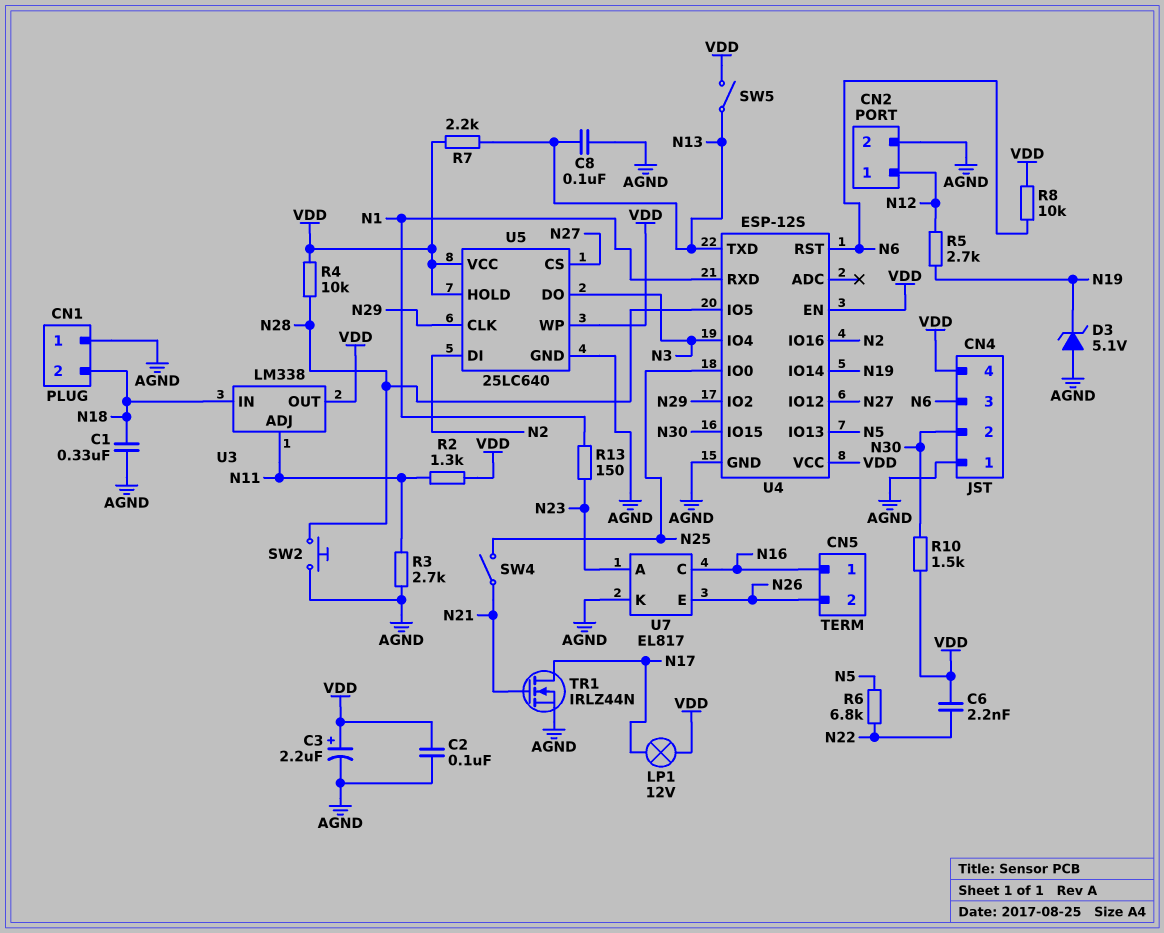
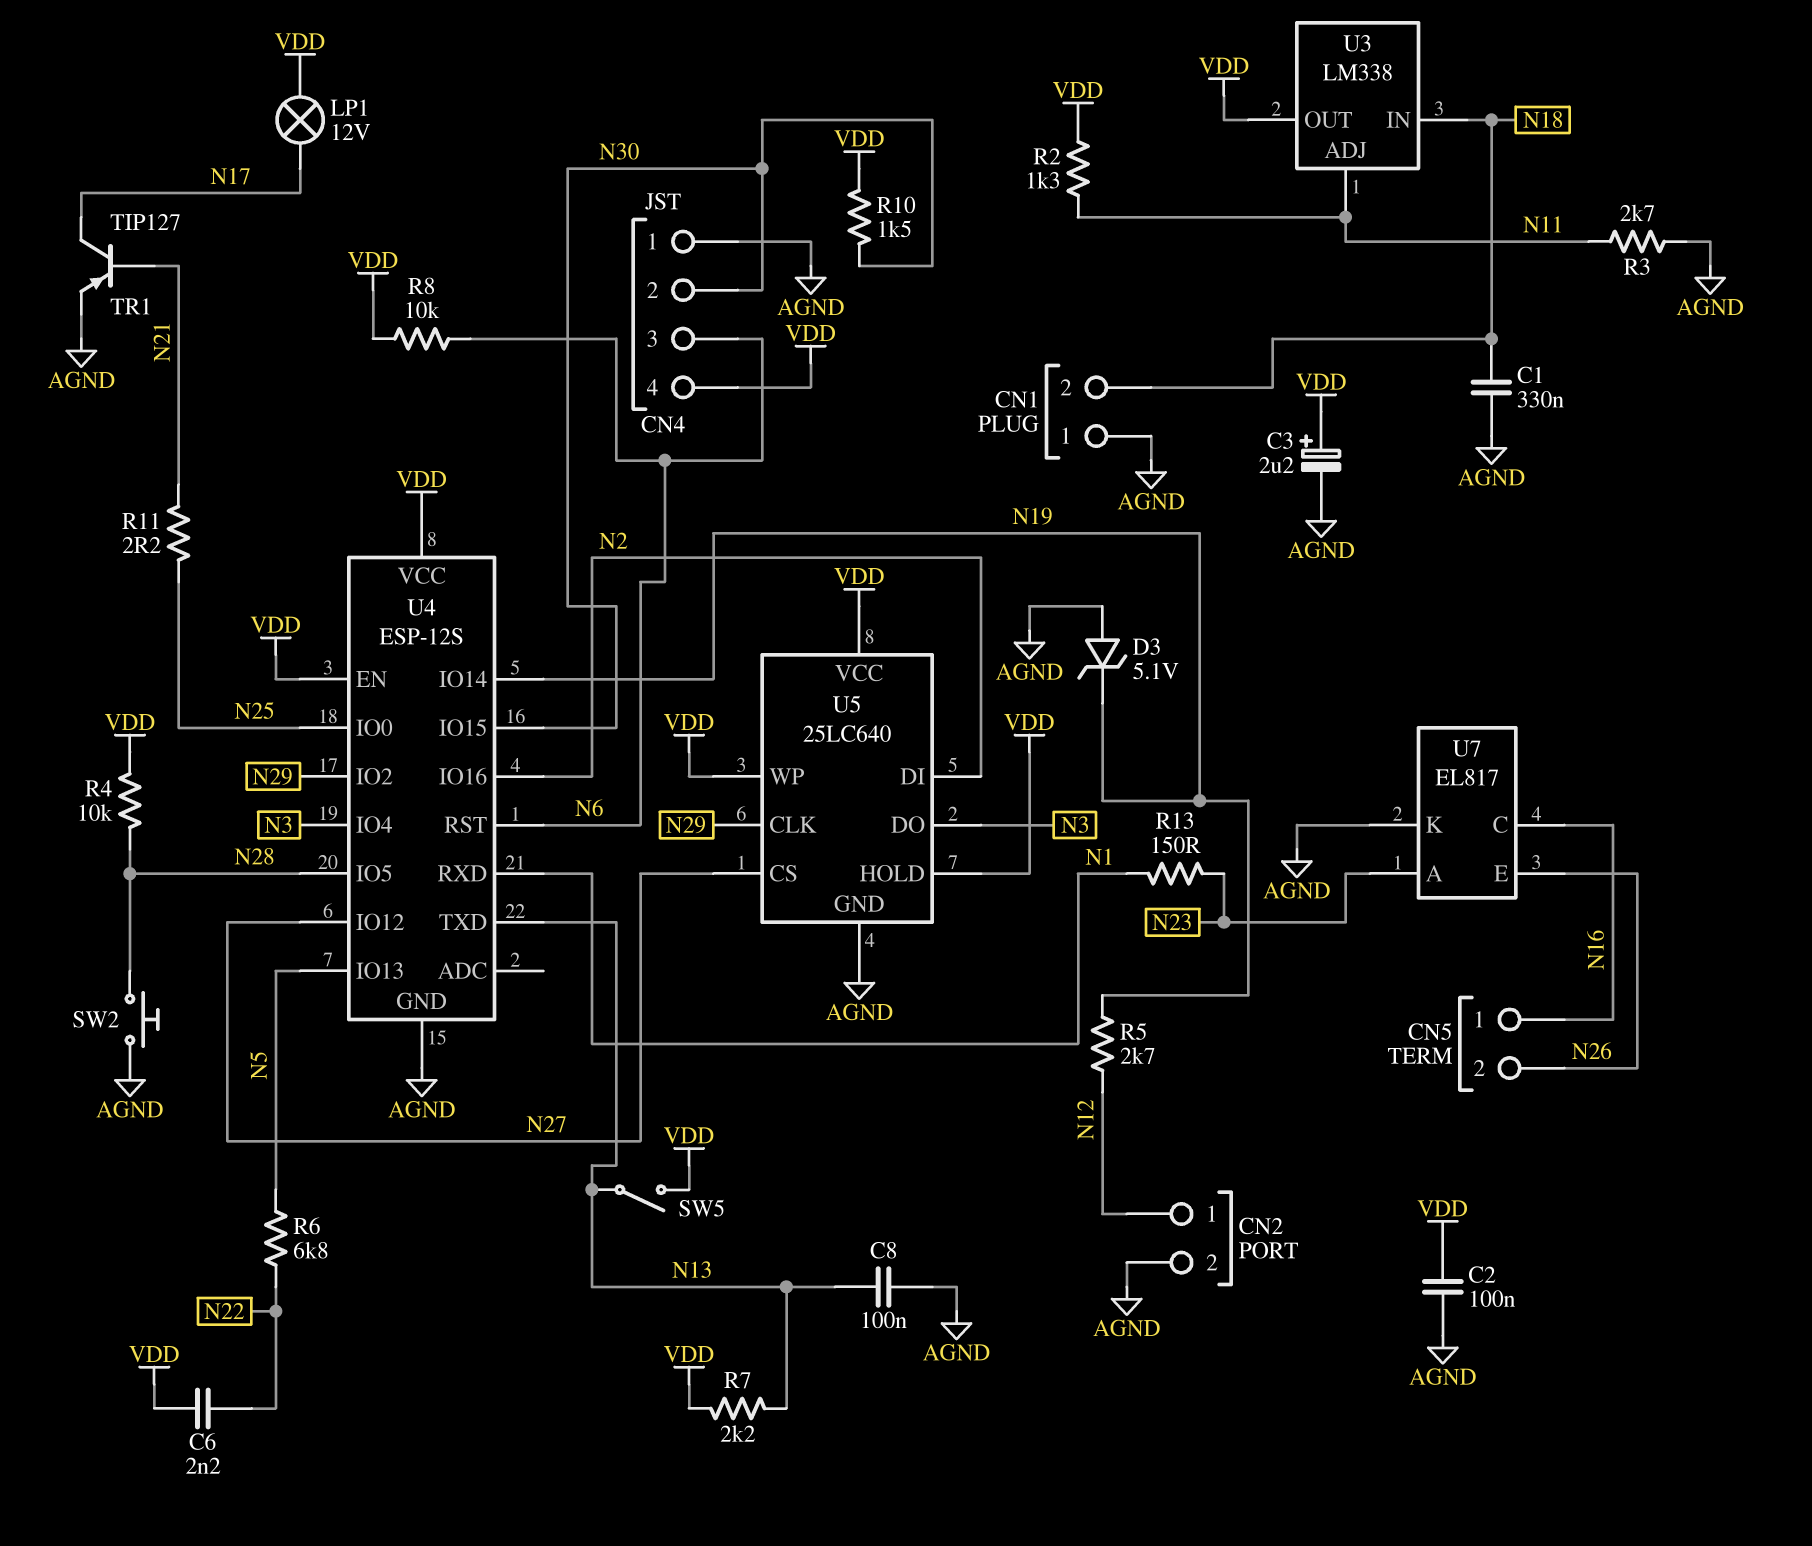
R11: none -> 2.2 (N21, N25)
SW4: switch (N21, N25) -> none
TR1: NMOS IRLZ44N (G N21, D N17, S AGND) -> PNP TIP127 (B N21, C N17, E AGND)

